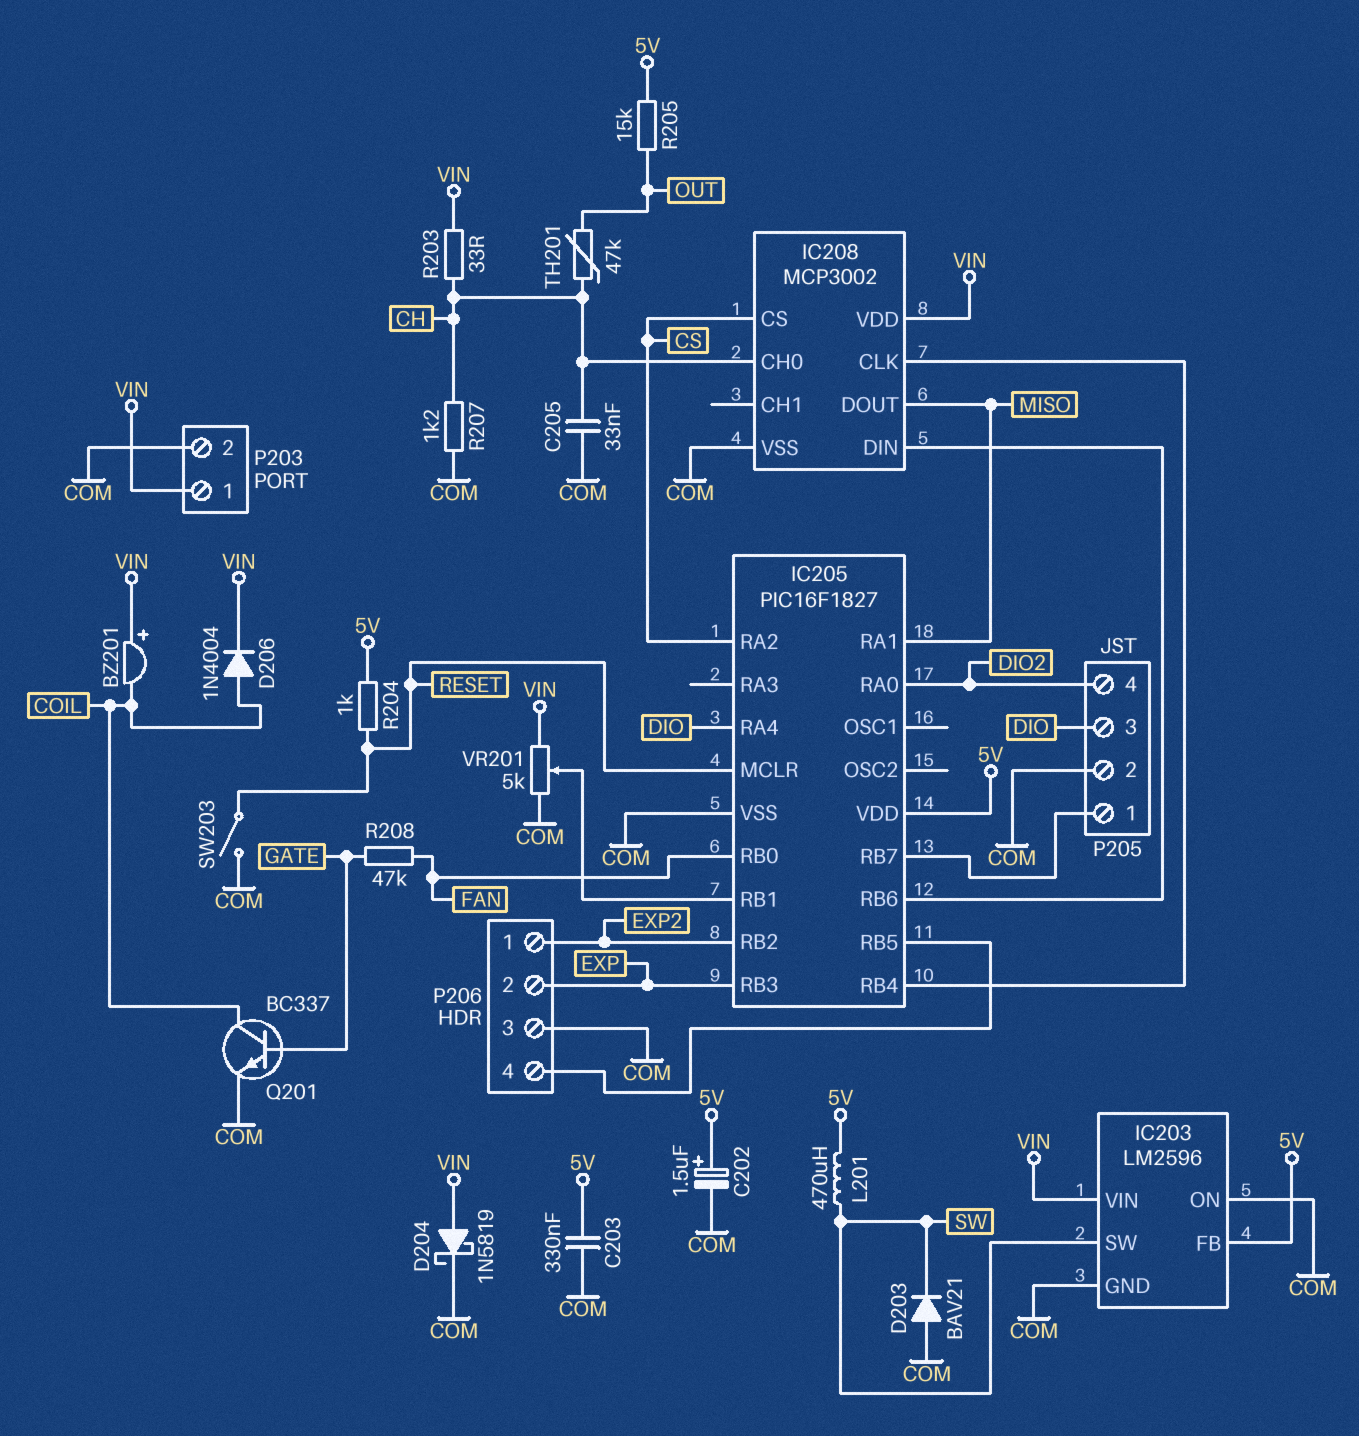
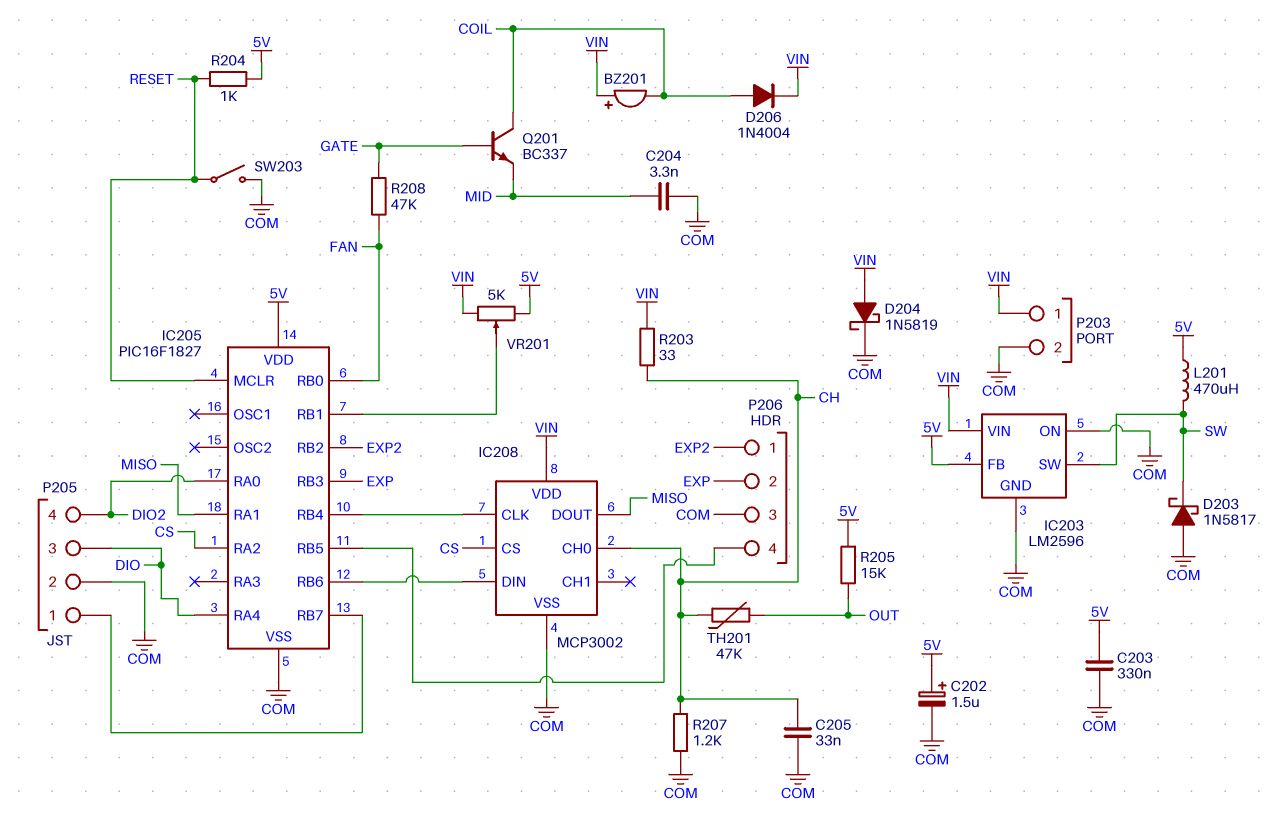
C204: none -> 3.3nF (COM, MID)
D203: diode BAV21 (A COM, K SW) -> schottky 1N5817 (A COM, K SW)
Q201: NPN BC337 (B GATE, C COIL, E COM) -> NPN BC337 (B GATE, C COIL, E MID)
VR201: 5k (COM, VIN, wiper IC205/RB1) -> 5k (5V, VIN, wiper IC205/RB1)

